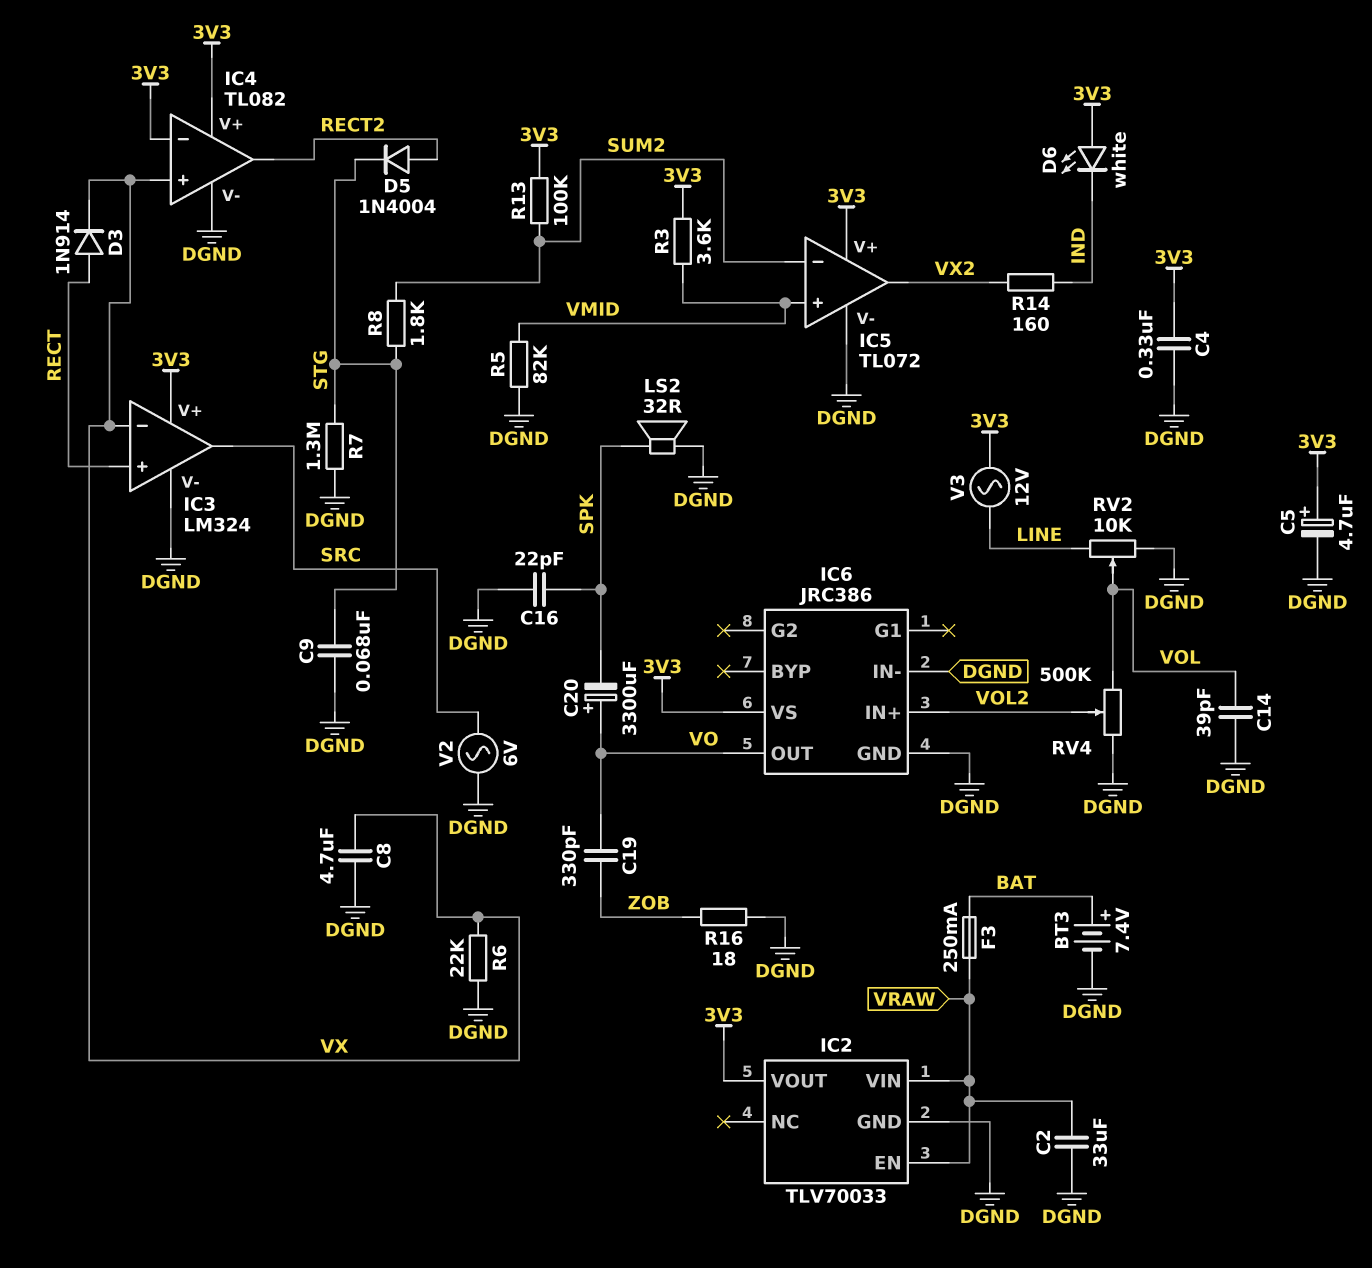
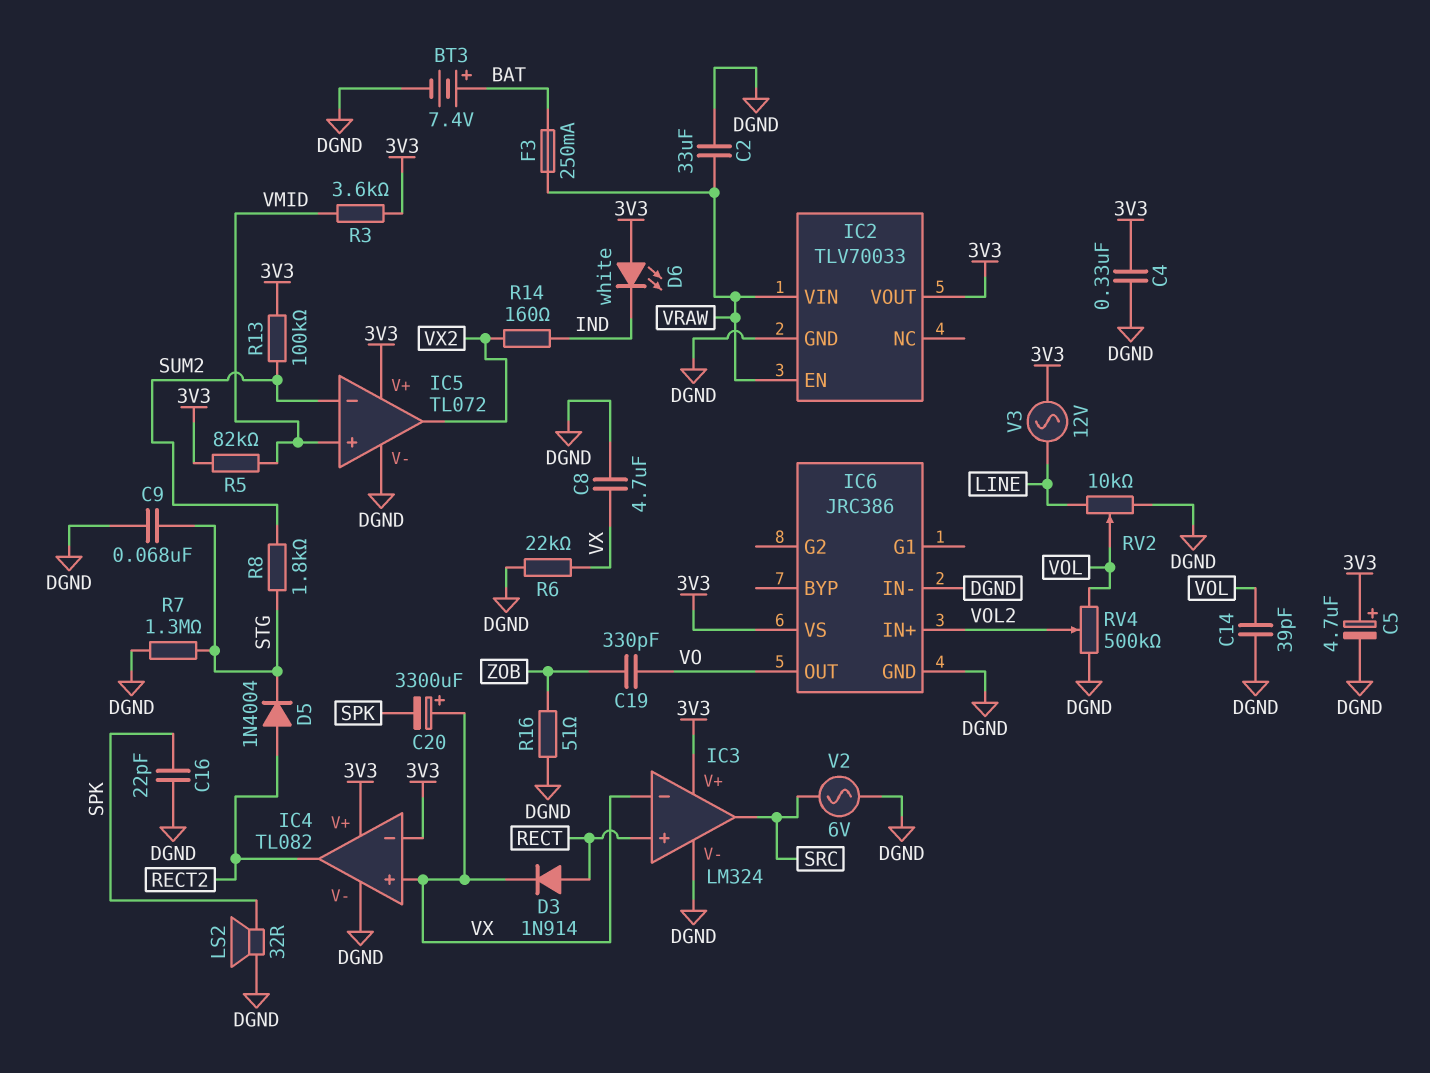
C20: 3300uF (plus VO, minus SPK) -> 3300uF (plus VX, minus SPK)
R5: 82k (DGND, VMID) -> 82k (3V3, VMID)
R16: 18 (DGND, ZOB) -> 51 (DGND, ZOB)

